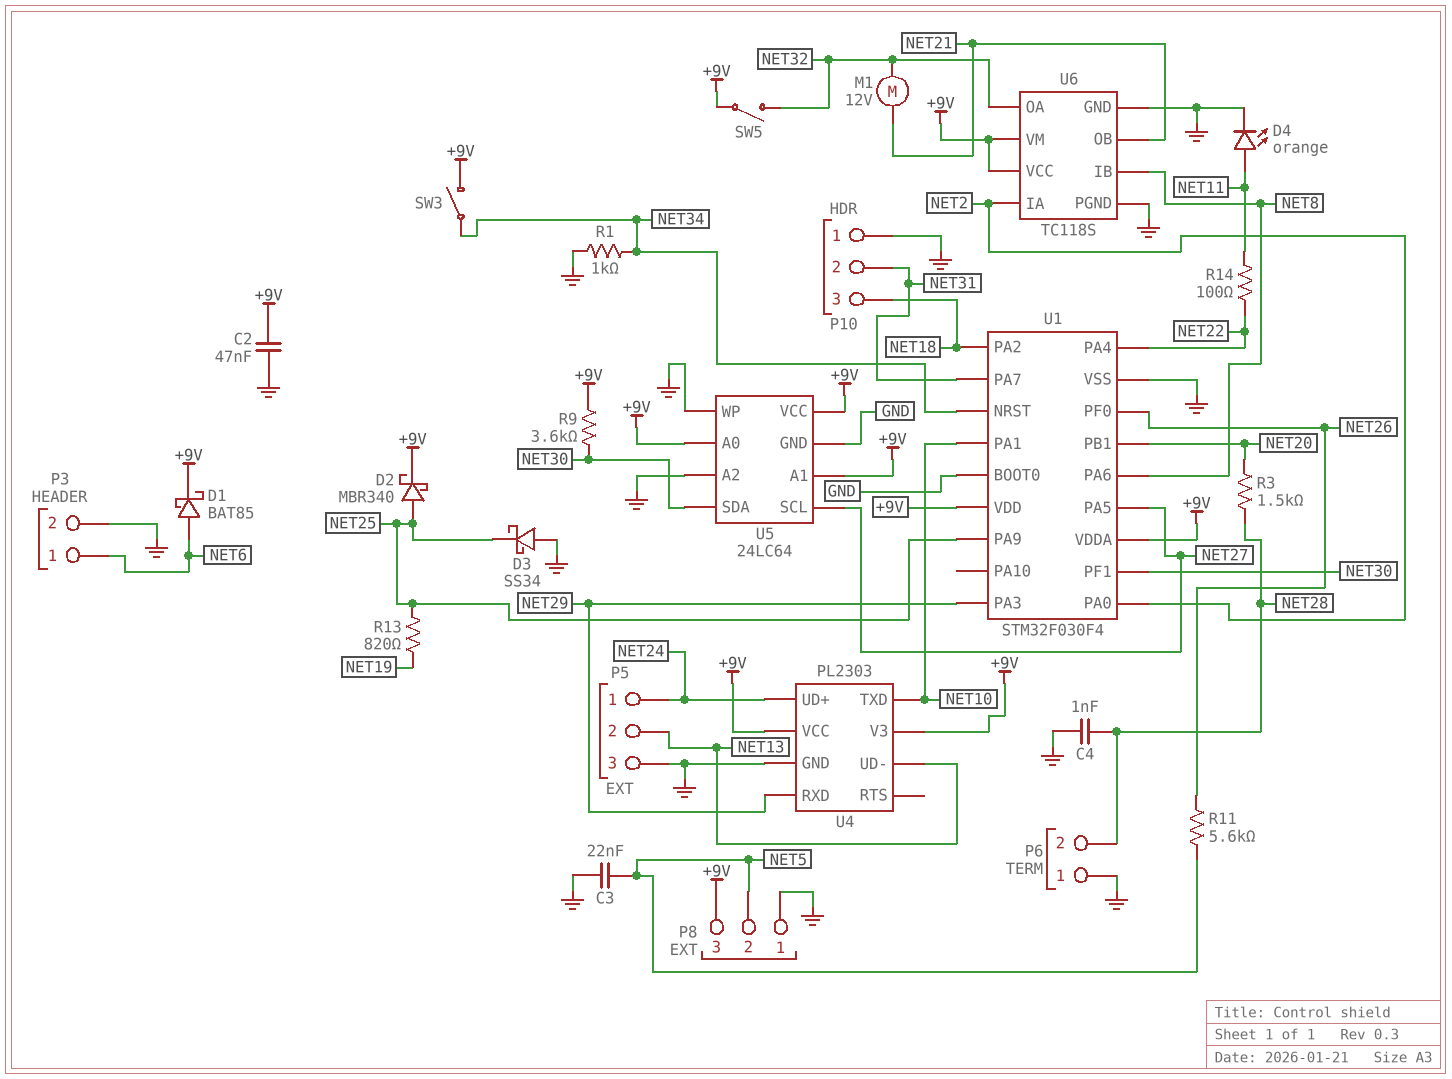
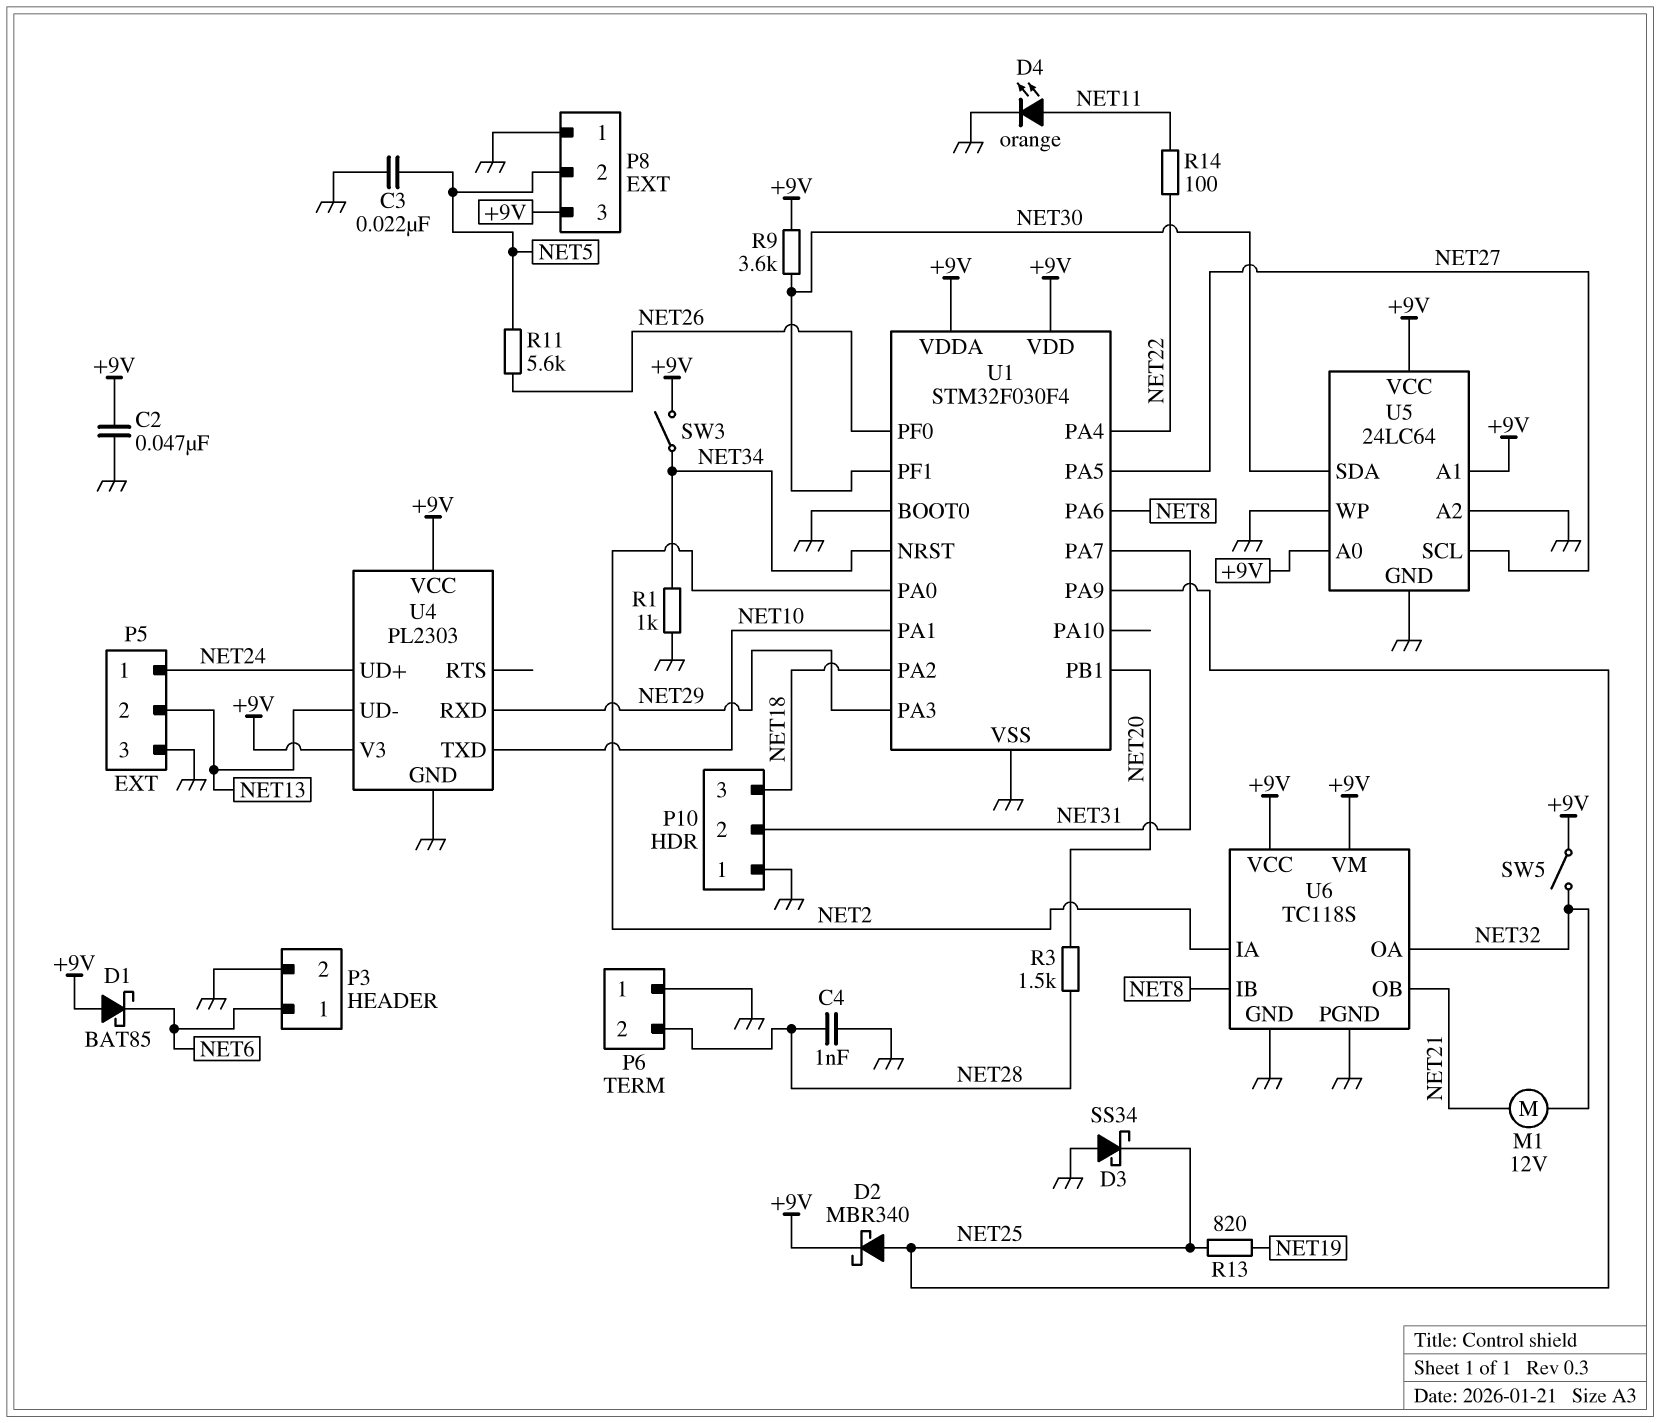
D1: schottky BAT85 (A NET6, K +9V) -> schottky BAT85 (A +9V, K NET6)

